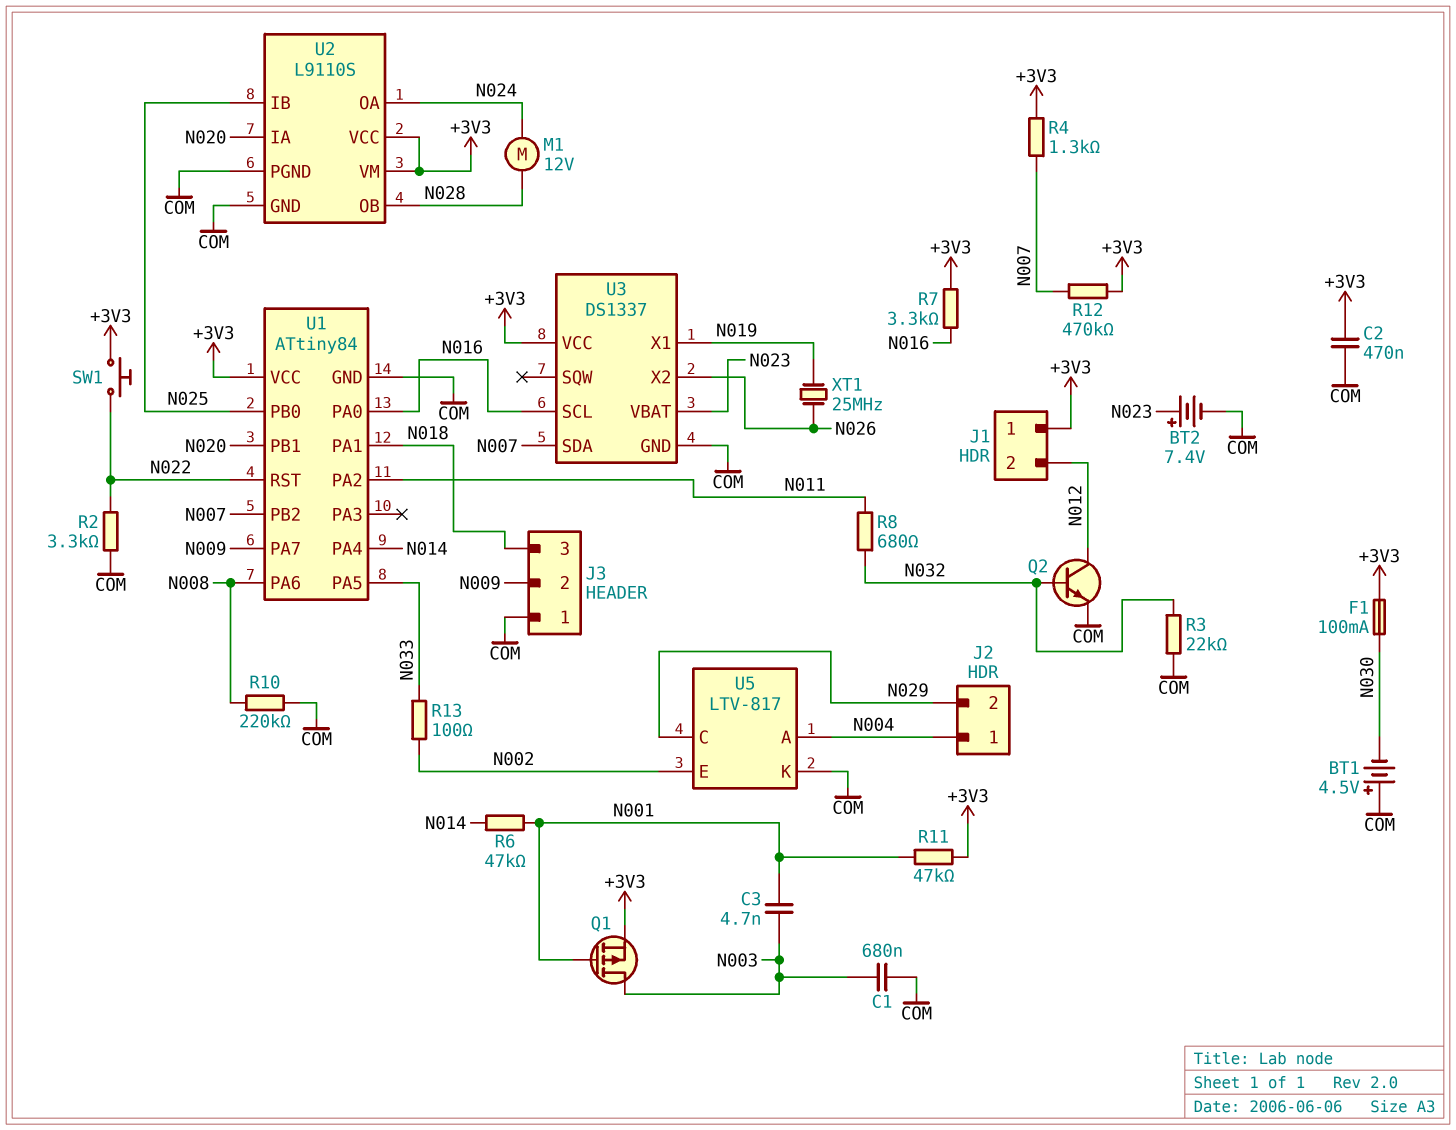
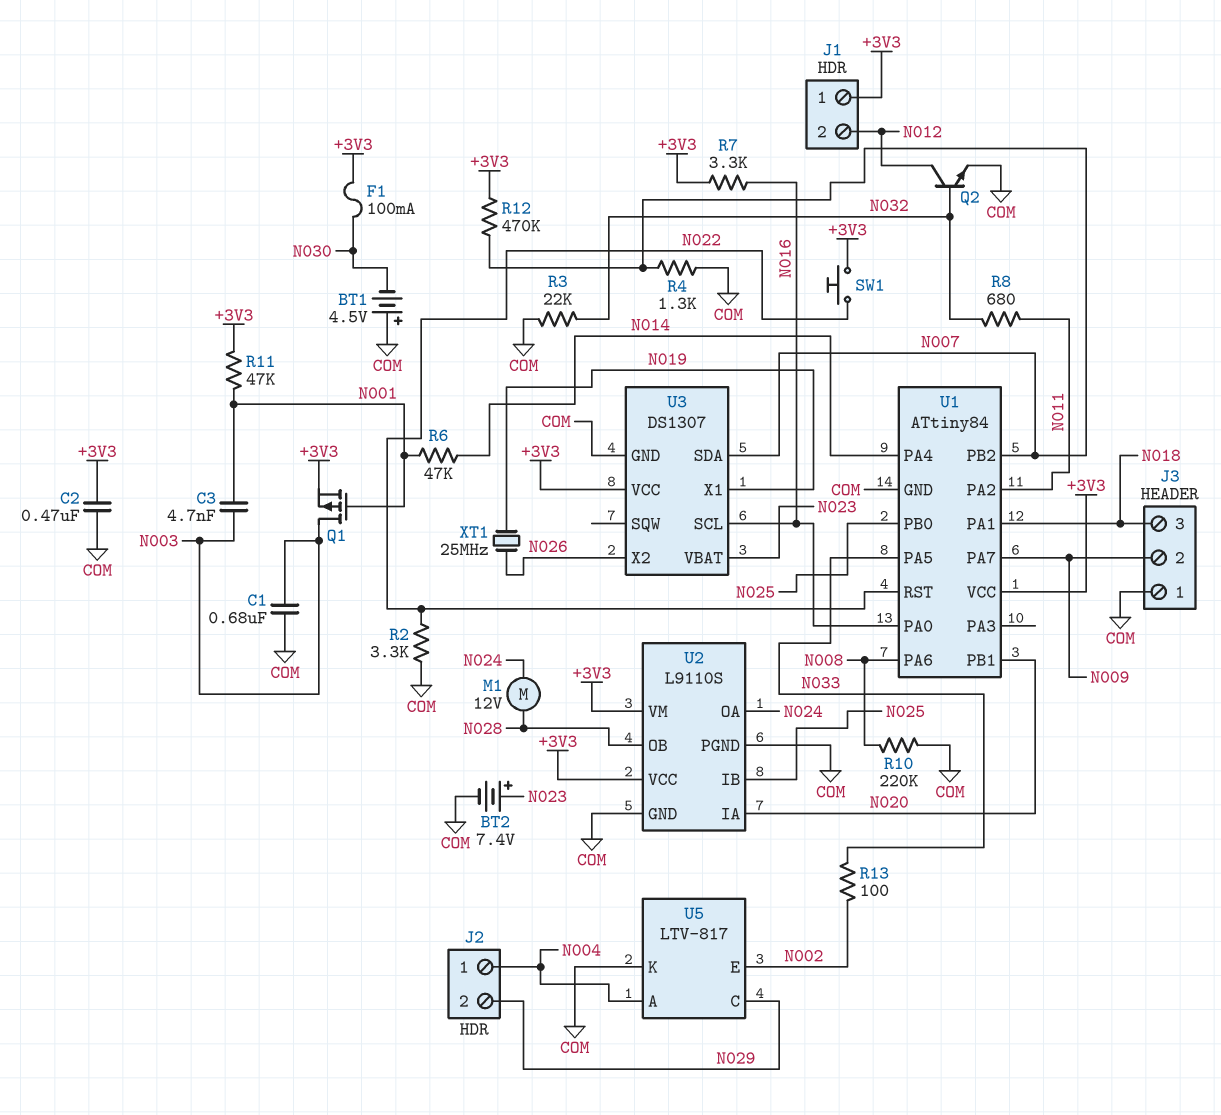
R4: 1.3k (+3V3, N007) -> 1.3k (COM, N007)
U3: DS1337 -> DS1307

